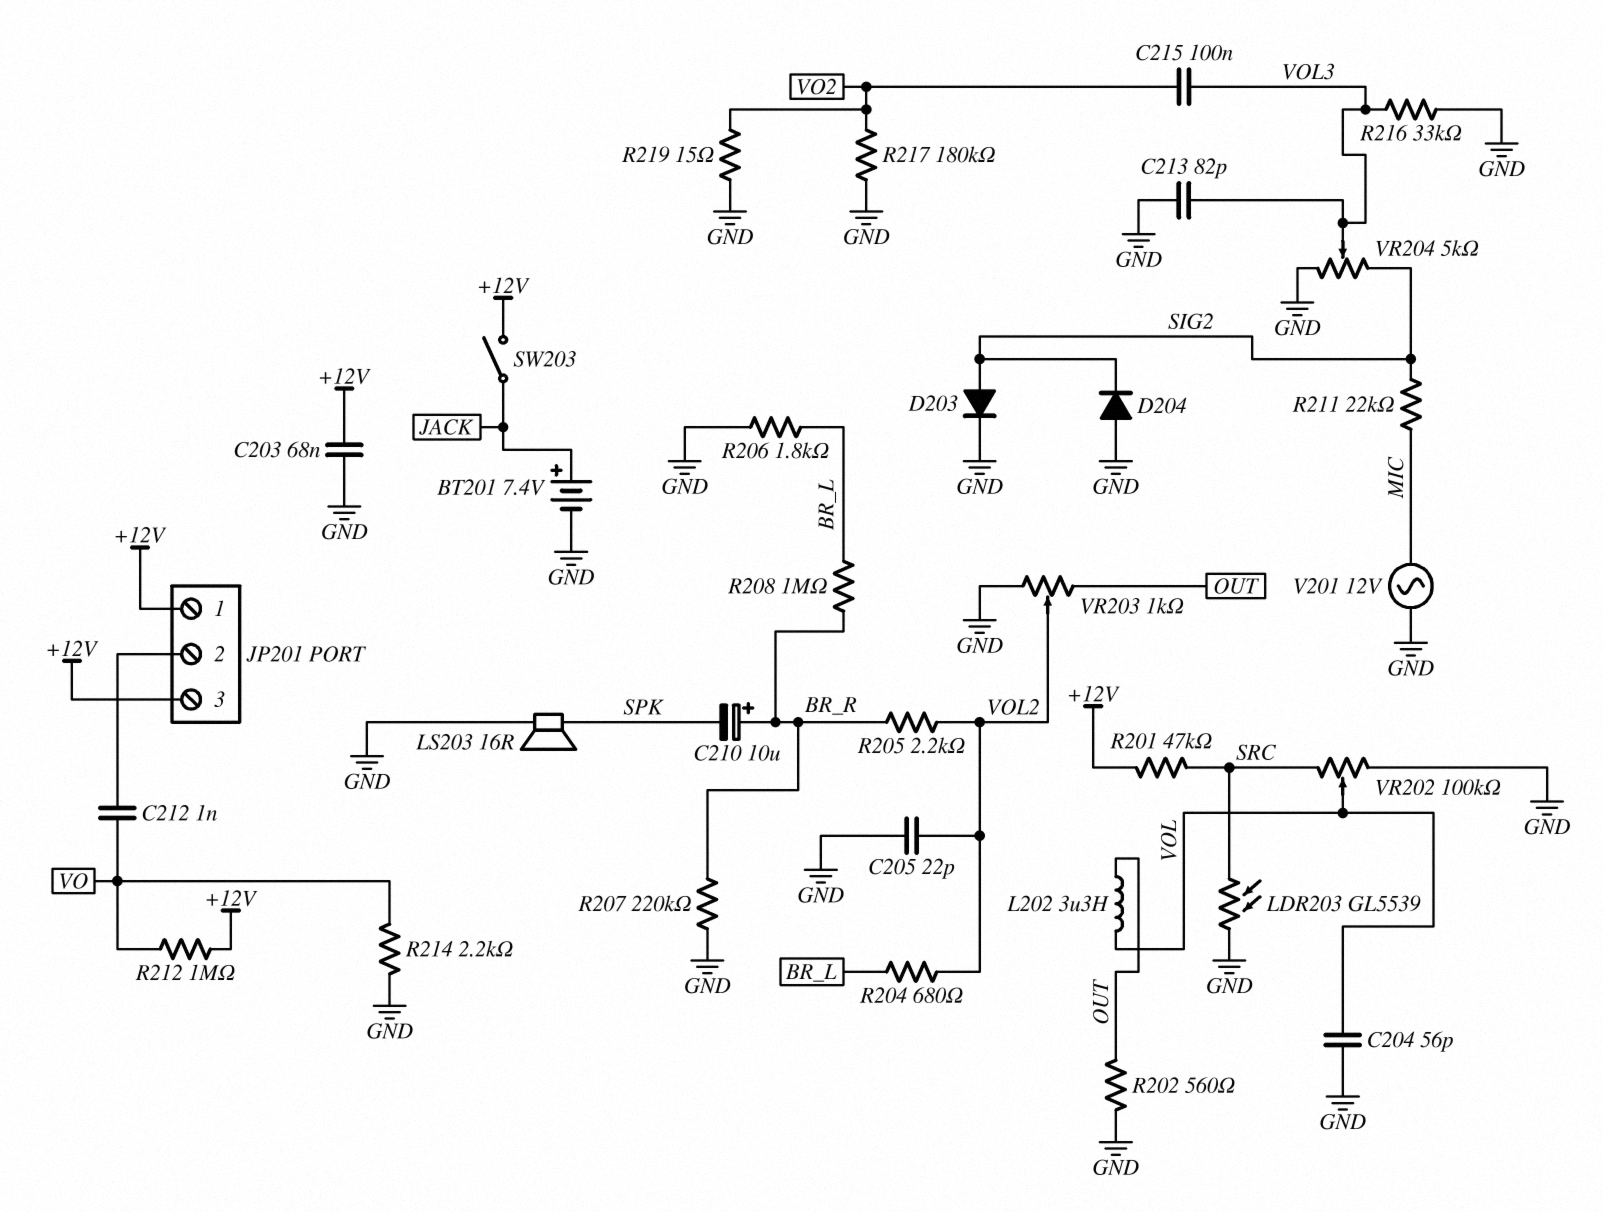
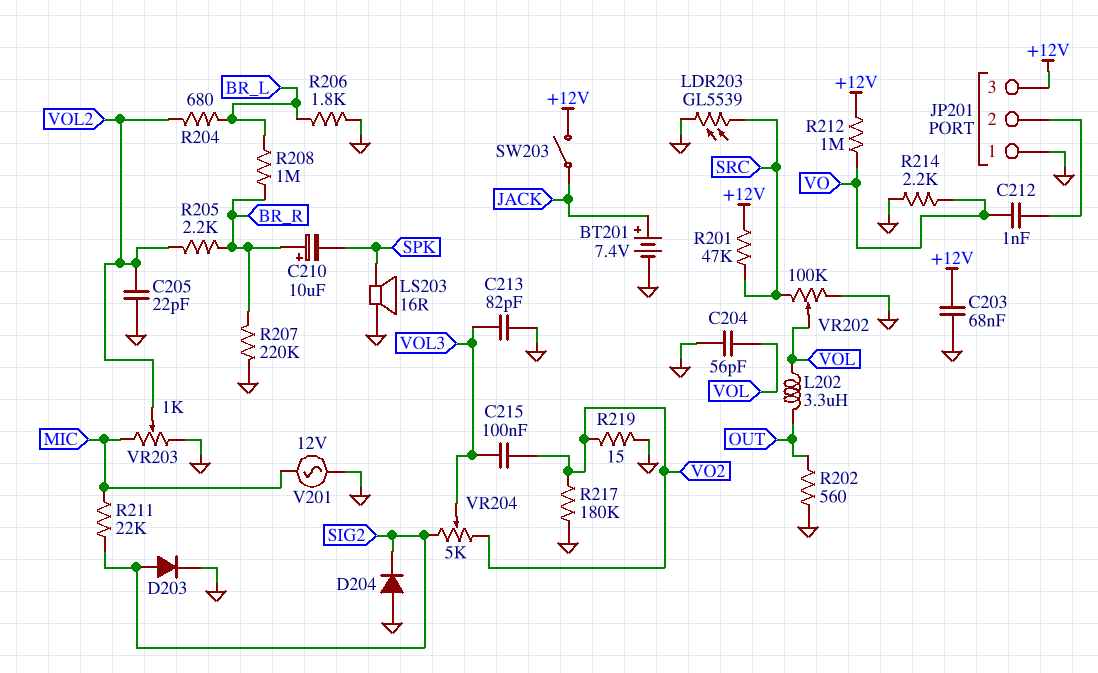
JP201 pin 1: +12V -> GND
R216: 33k (GND, VOL3) -> none
VR203: 1k (GND, OUT, wiper VOL2) -> 1k (GND, MIC, wiper VOL2)
VR204: 5k (GND, SIG2, wiper VOL3) -> 5k (SIG2, VO2, wiper VOL3)

